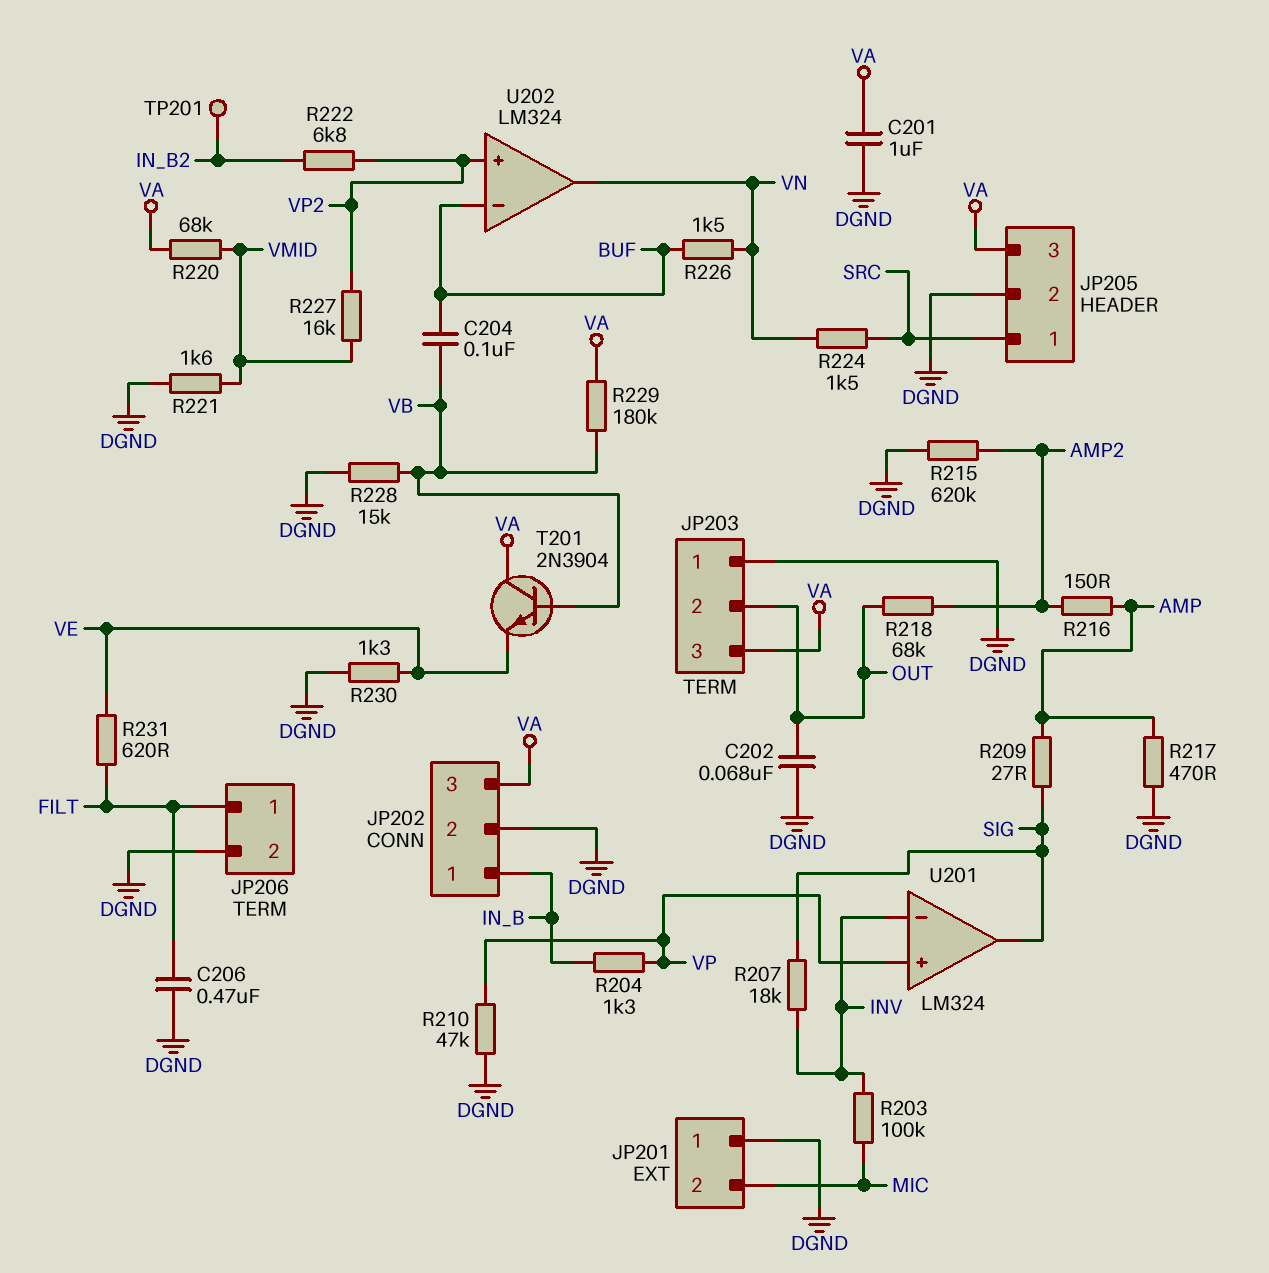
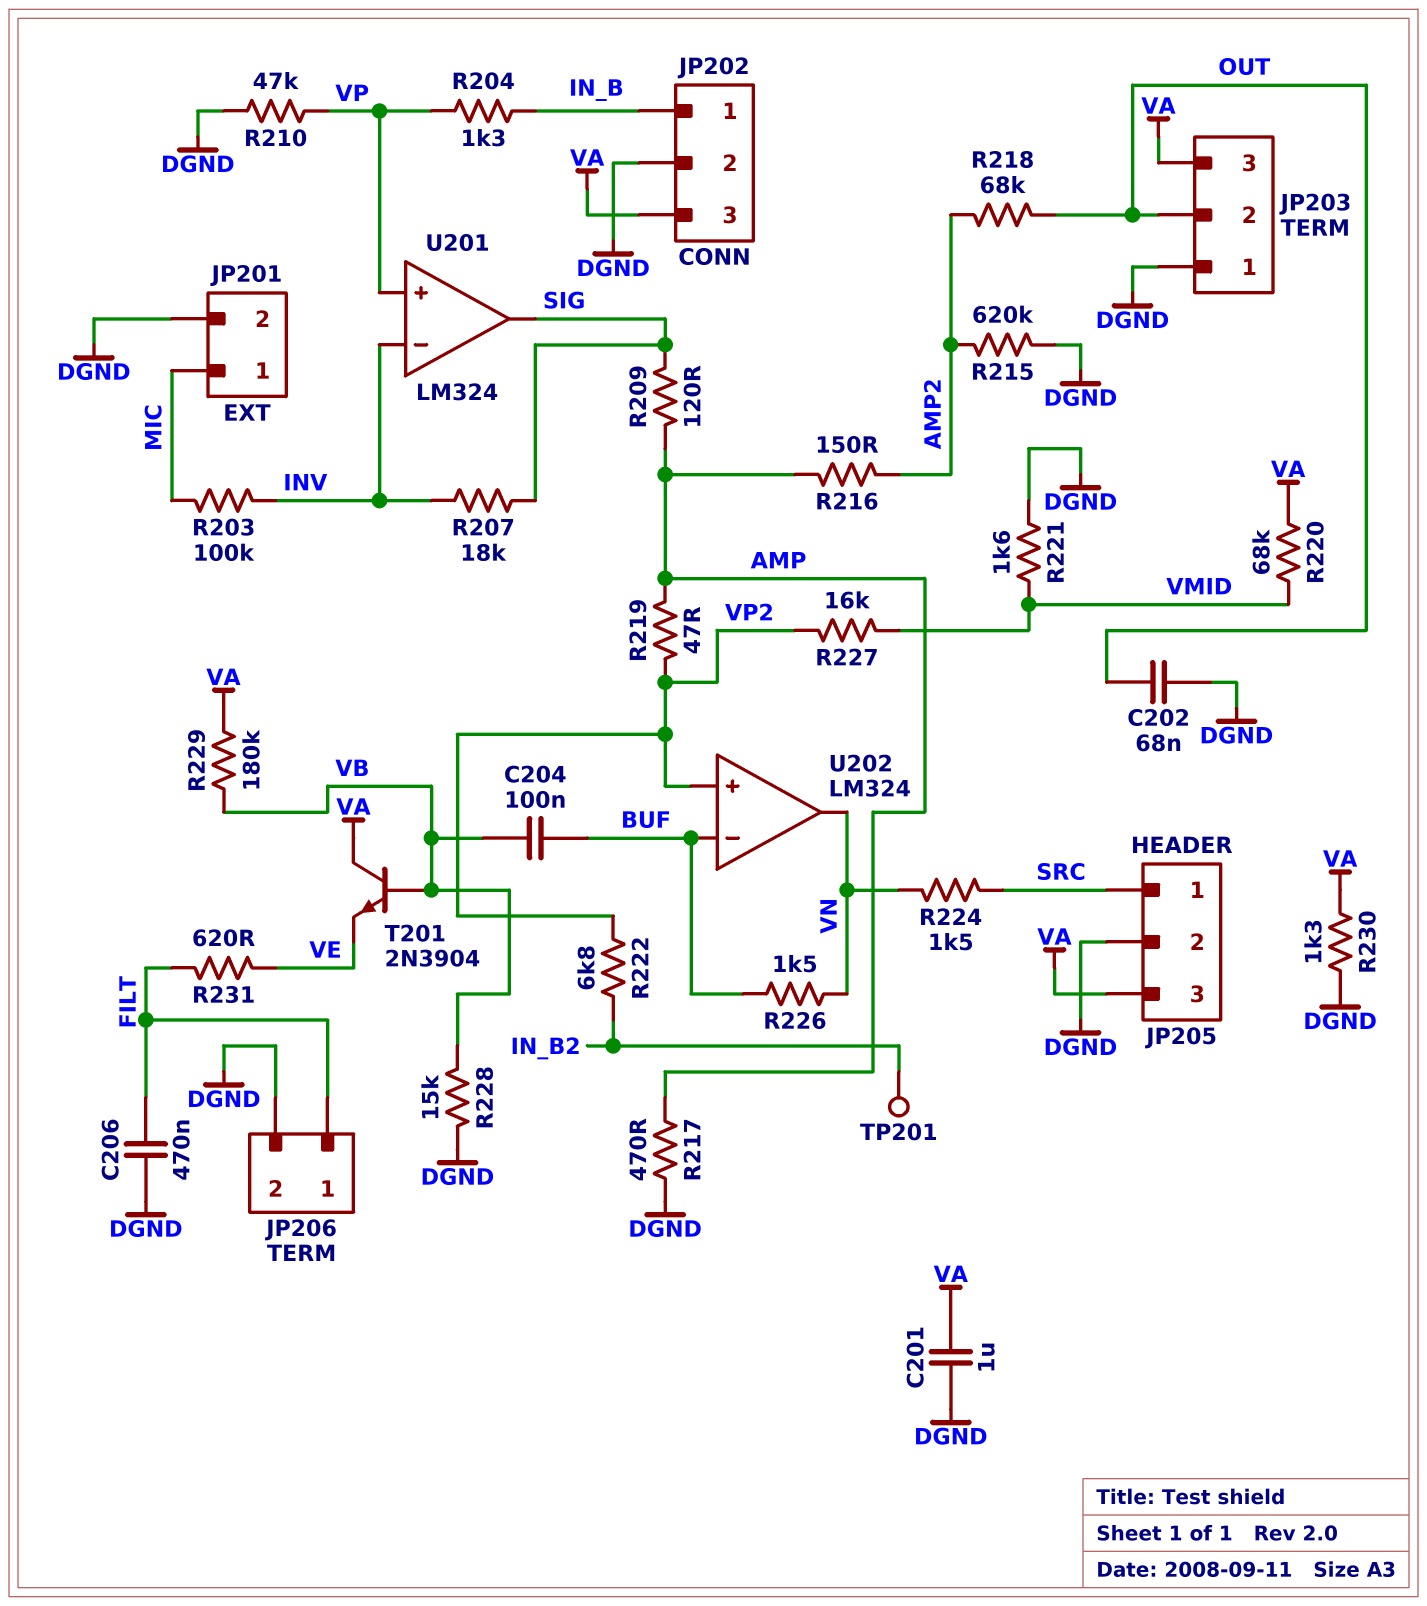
JP201 pin 1: DGND -> MIC
JP201 pin 2: MIC -> DGND
R209: 27 (AMP, SIG) -> 120 (AMP, SIG)
R219: none -> 47 (AMP, VP2)
R230: 1.3k (DGND, VE) -> 1.3k (DGND, VA)

